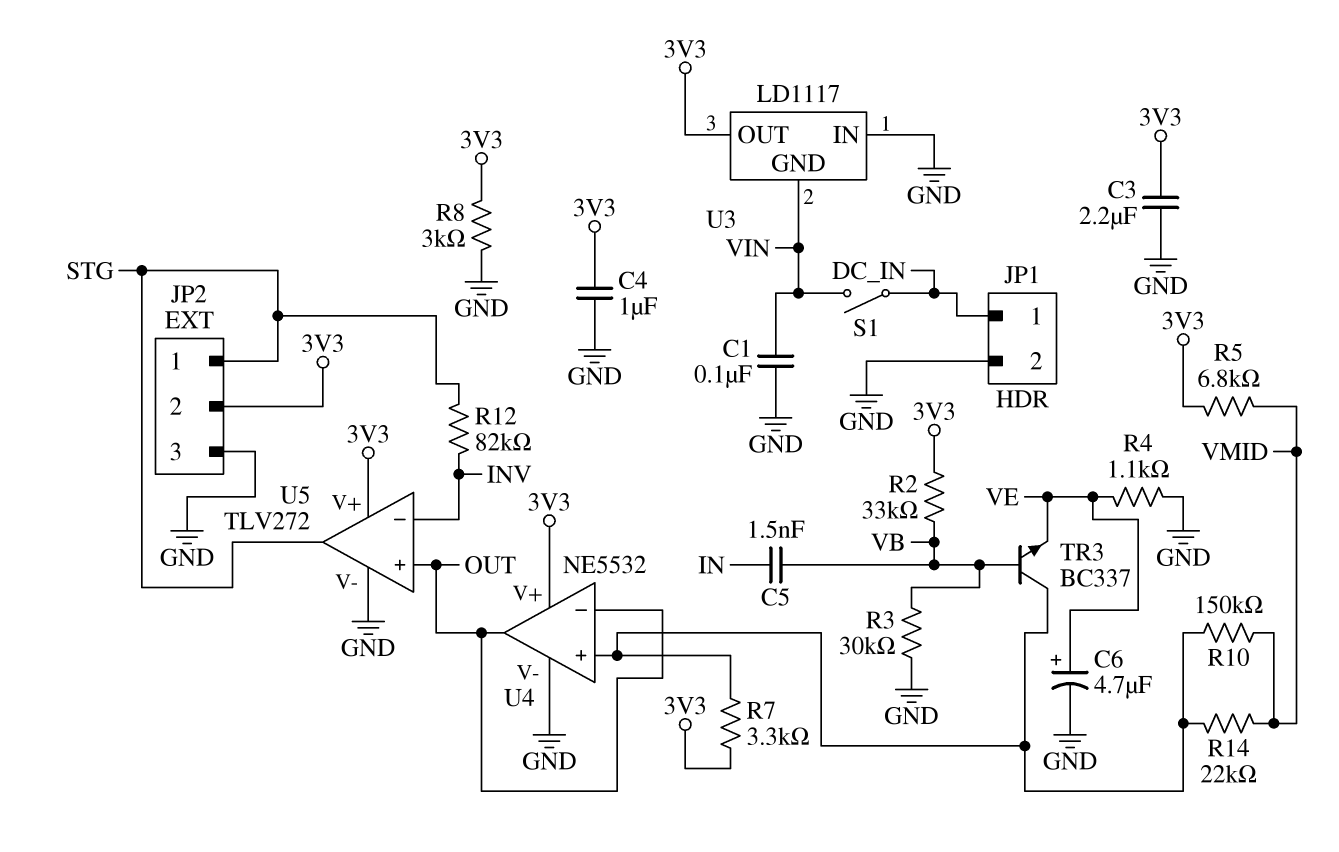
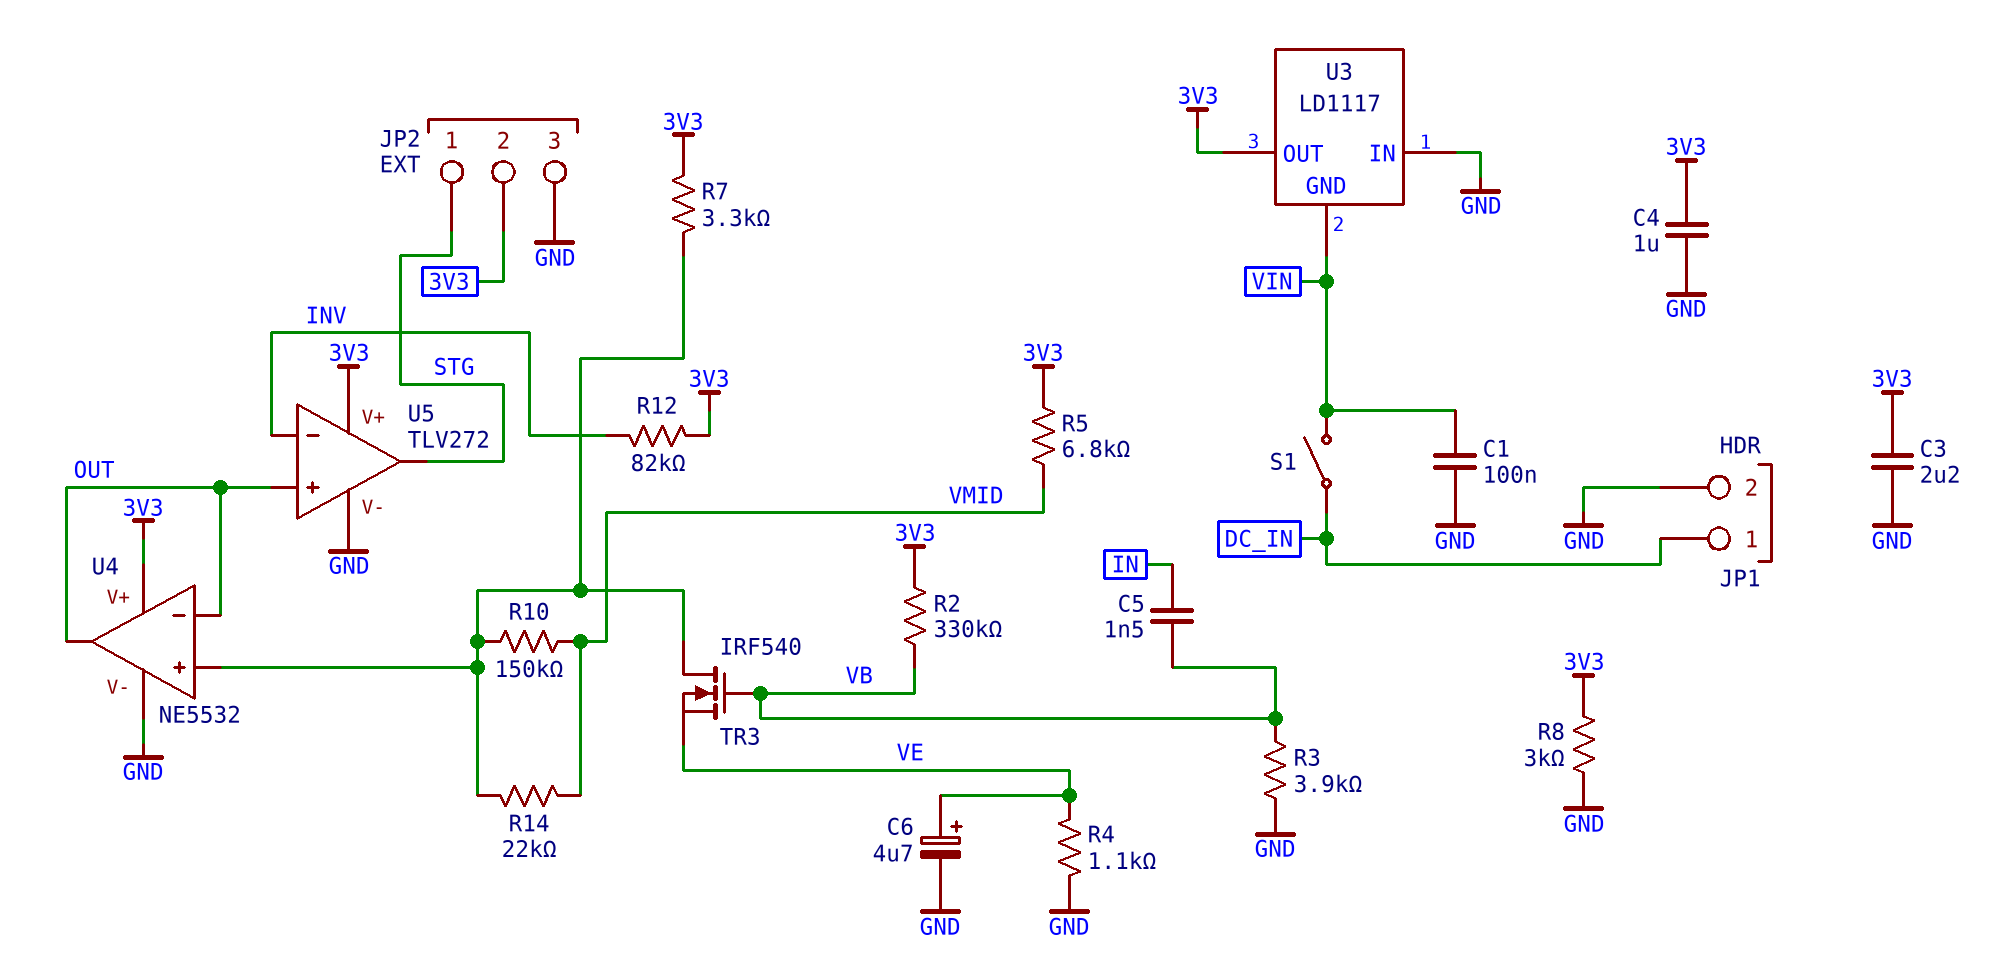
R2: 33k (3V3, VB) -> 330k (3V3, VB)
R3: 30k (GND, VB) -> 3.9k (GND, VB)
R12: 82k (INV, STG) -> 82k (3V3, INV)
TR3: NPN BC337 (B VB, C U4/in+, E VE) -> NMOS IRF540 (G VB, D U4/in+, S VE)

